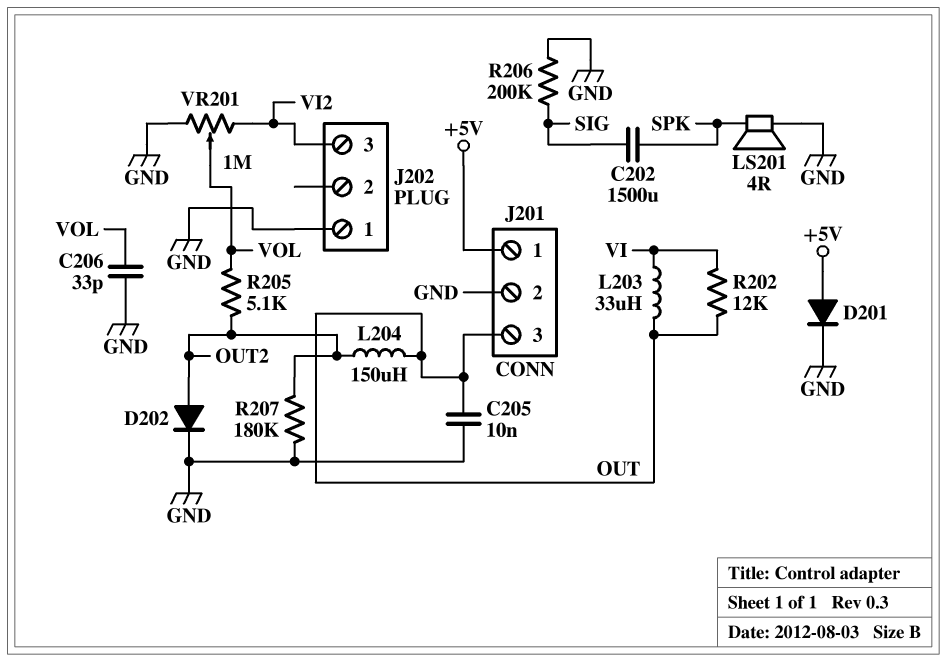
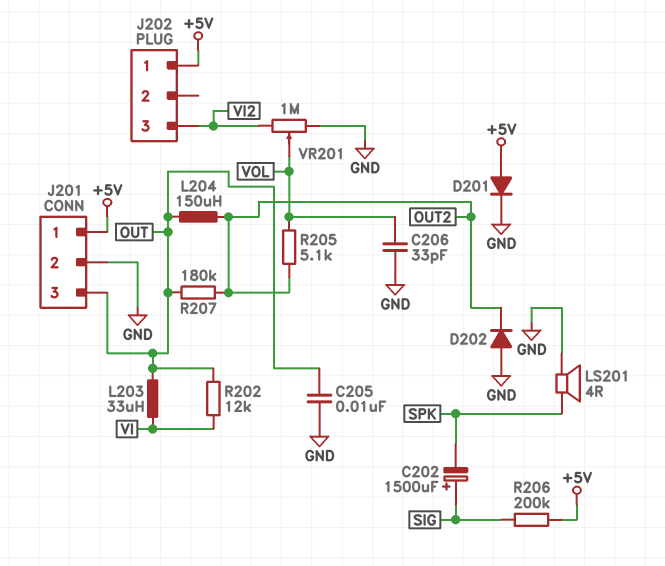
C202: 1500uF (SIG, SPK) -> 1500uF (plus SIG, minus SPK)
D202: diode (A OUT2, K GND) -> diode (A GND, K OUT2)
J202 pin 1: GND -> +5V
R206: 200k (GND, SIG) -> 200k (+5V, SIG)
R207: 180k (GND, OUT2) -> 180k (OUT, OUT2)

